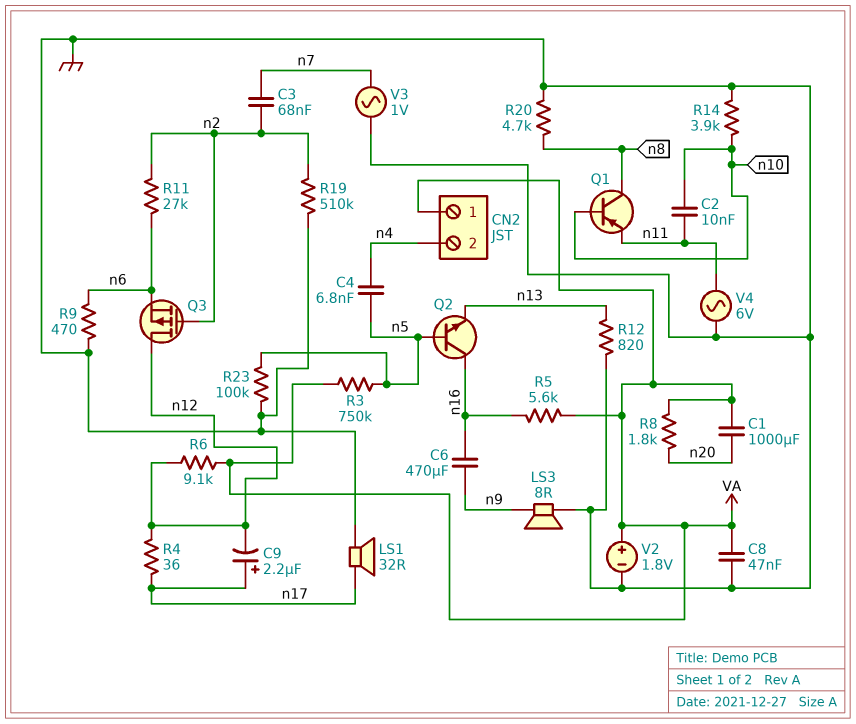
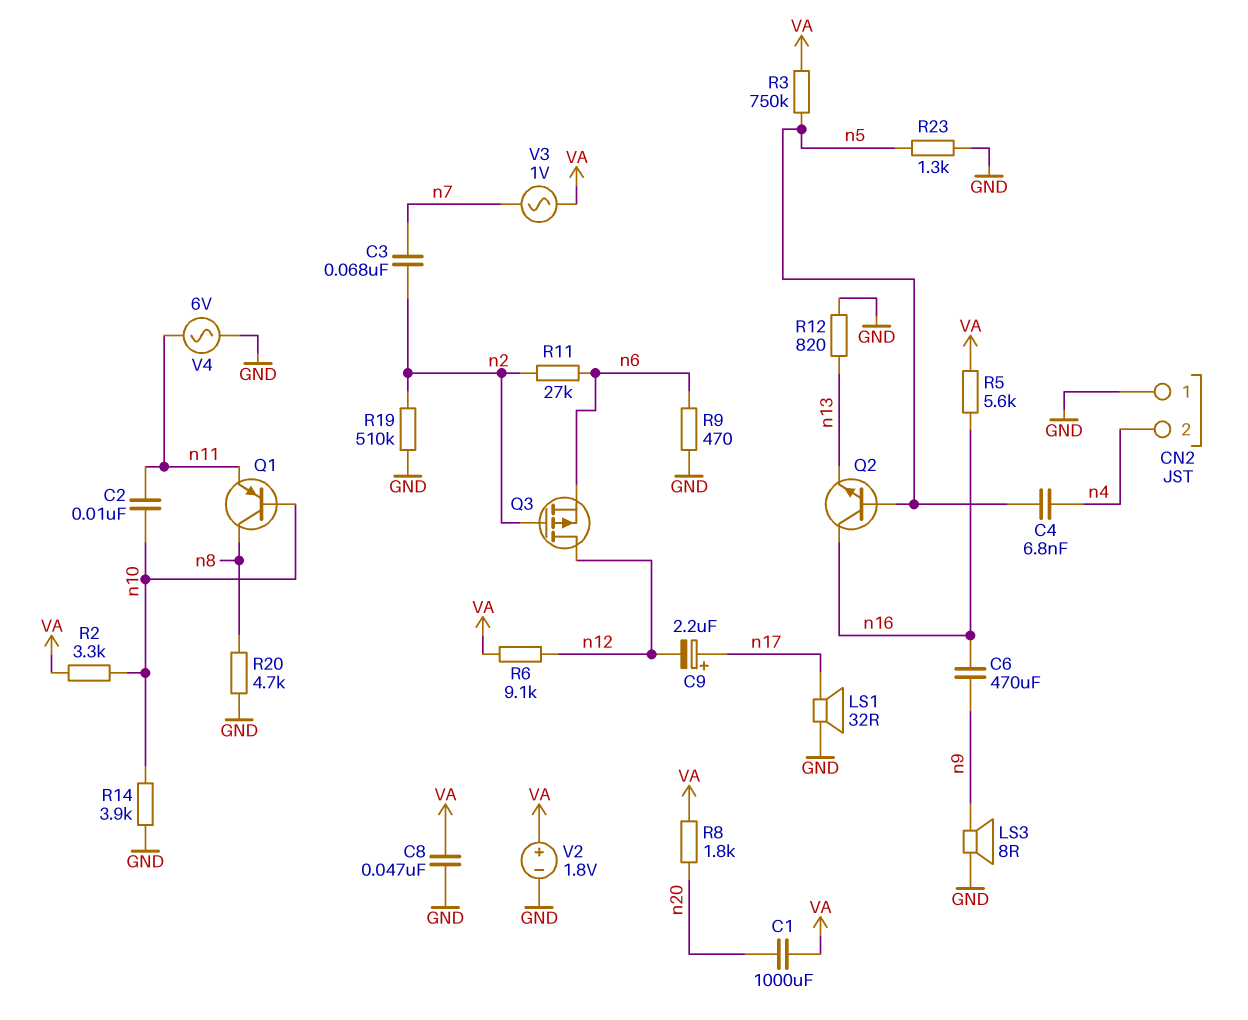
CN2 pin 1: VA -> GND
R2: none -> 3.3k (VA, n10)
R4: 36 (n12, n17) -> none
R23: 100k (GND, n5) -> 1.3k (GND, n5)
V3: AC 1V (GND, n7) -> AC 1V (VA, n7)

